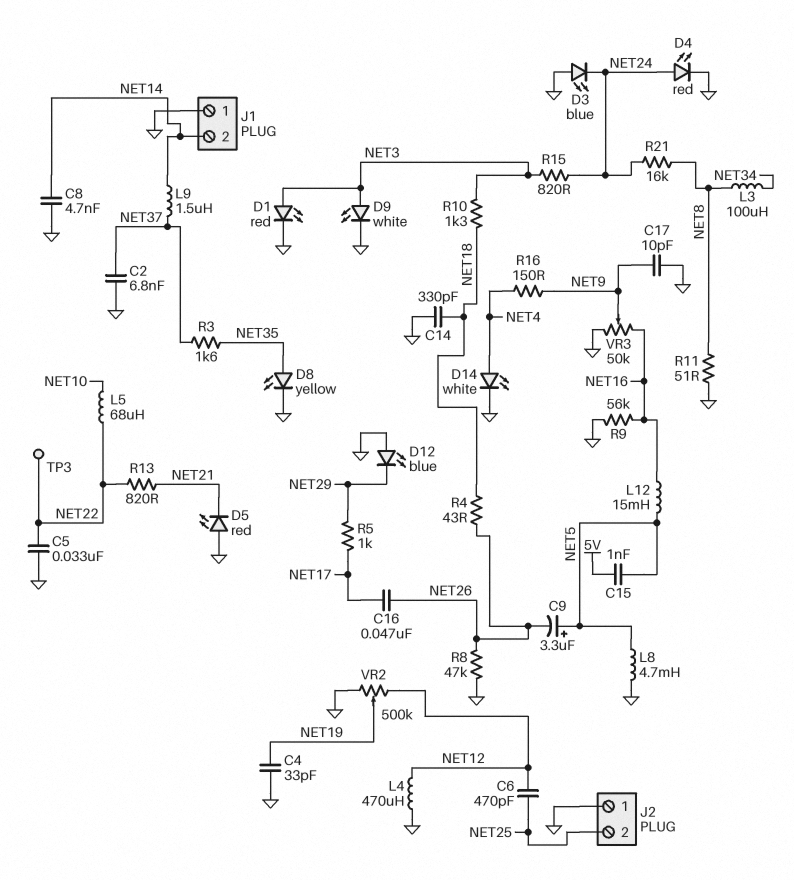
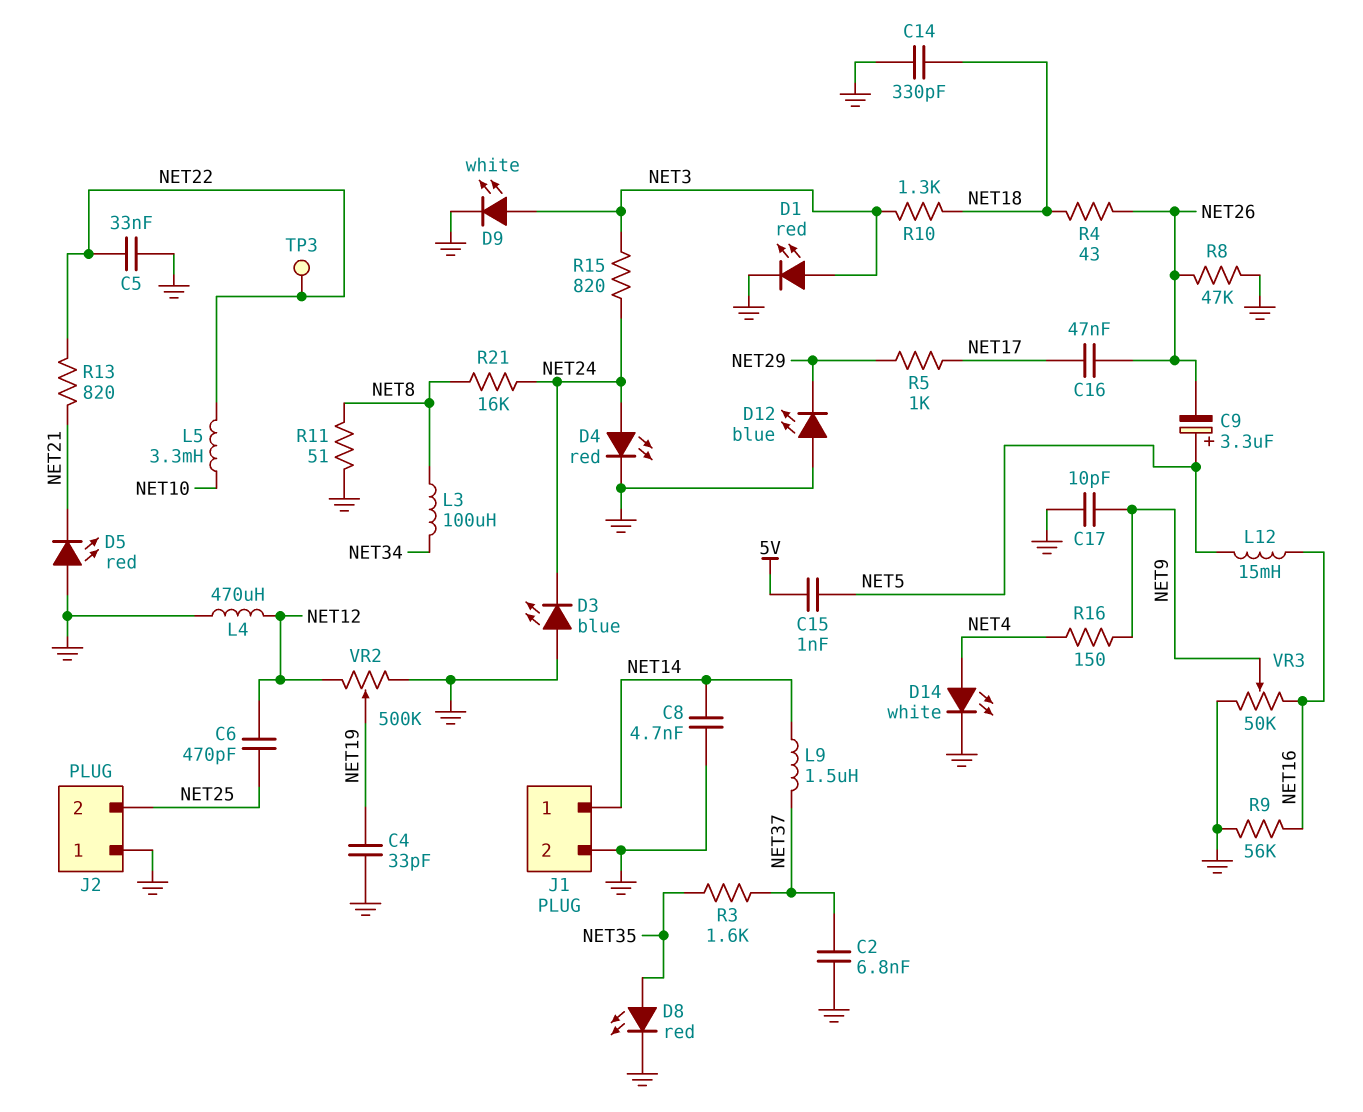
D8: LED yellow (A NET35, K GND) -> LED red (A NET35, K GND)
J1 pin 1: GND -> NET14
J1 pin 2: NET14 -> GND
L5: 68uH (NET10, NET22) -> 3.3mH (NET10, NET22)
L8: 4.7mH (GND, NET5) -> none

